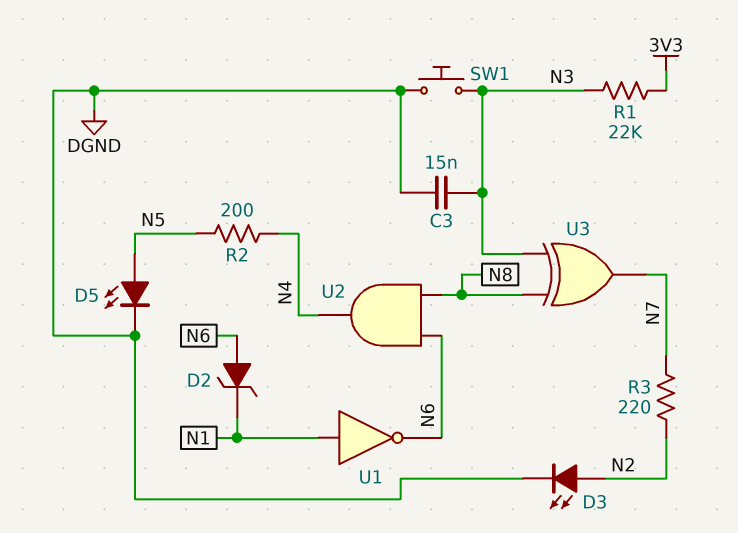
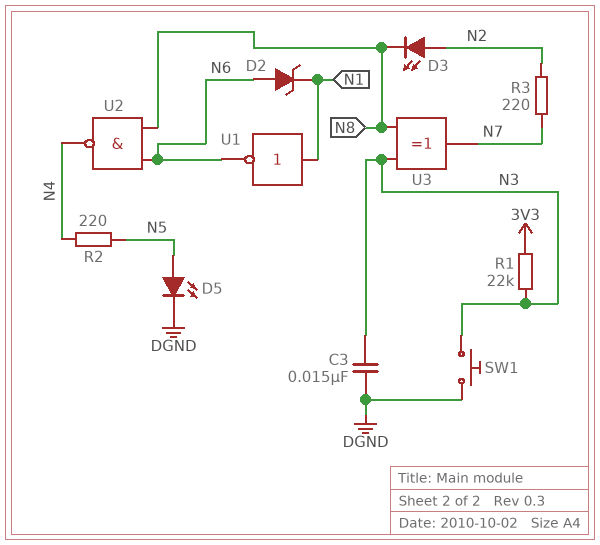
D3: LED (A N2, K DGND) -> LED (A N2, K N8)
R2: 200 (N4, N5) -> 220 (N4, N5)
U2: AND (in N6, in N8, out N4) -> NAND (in N6, in N8, out N4)

